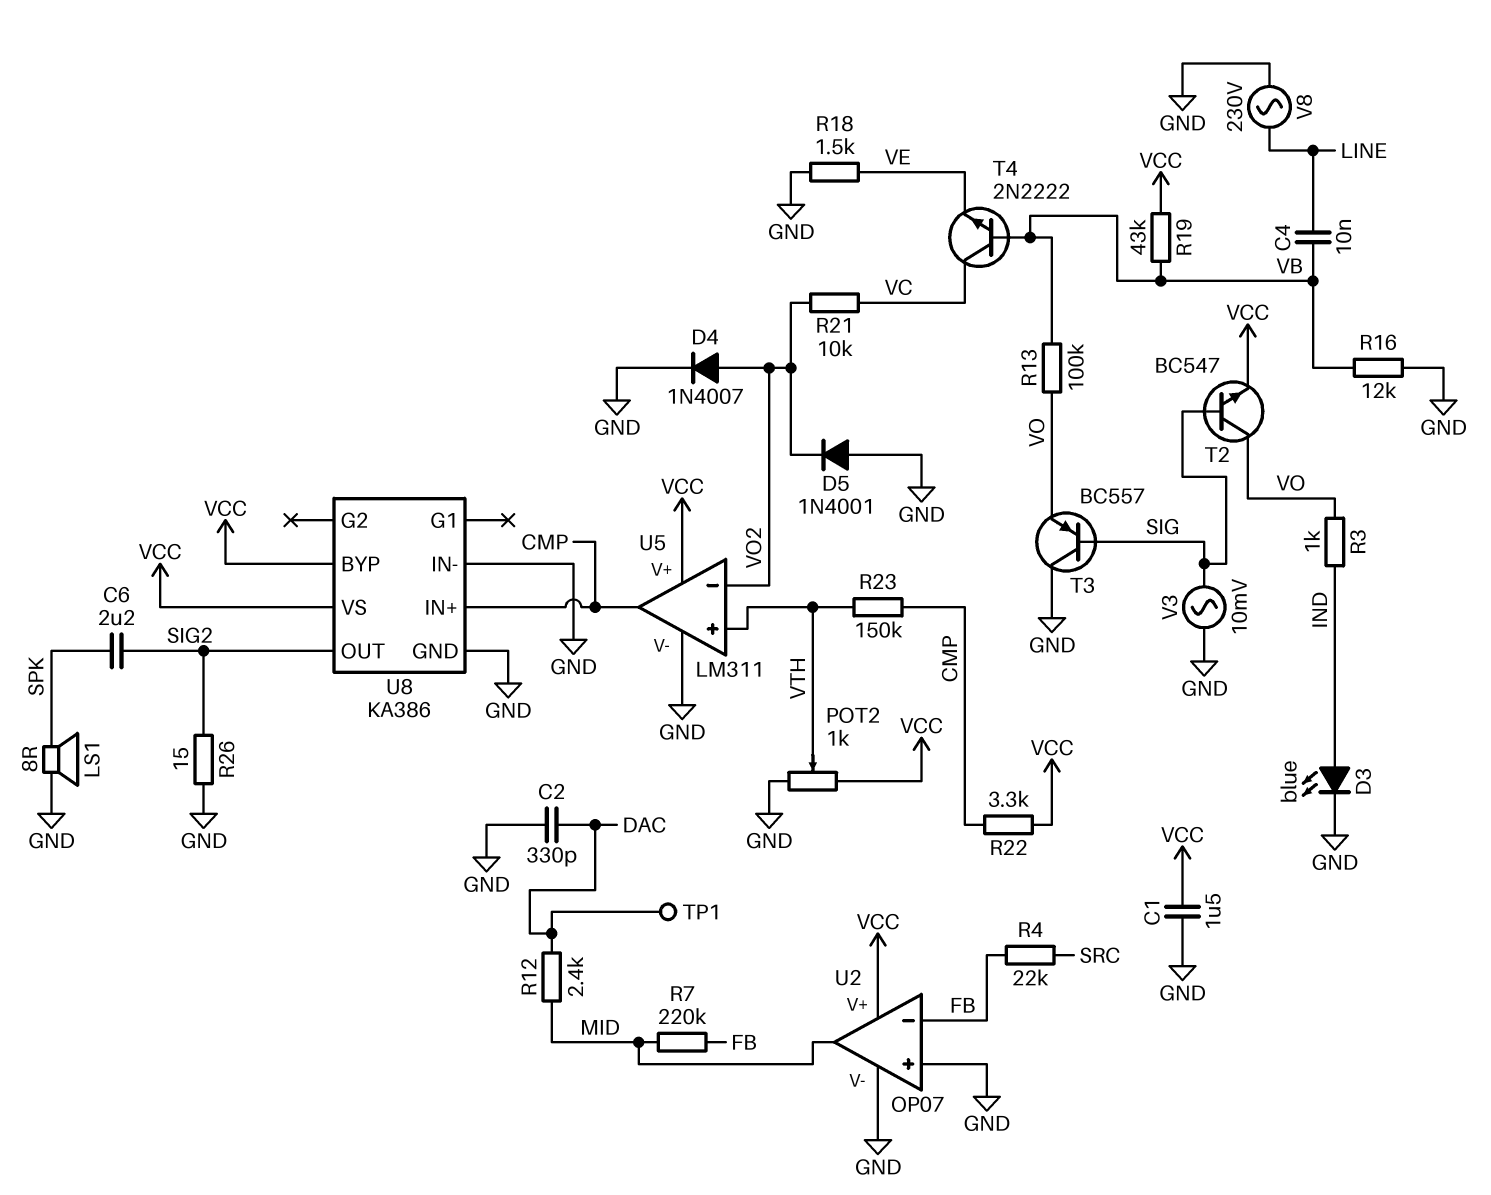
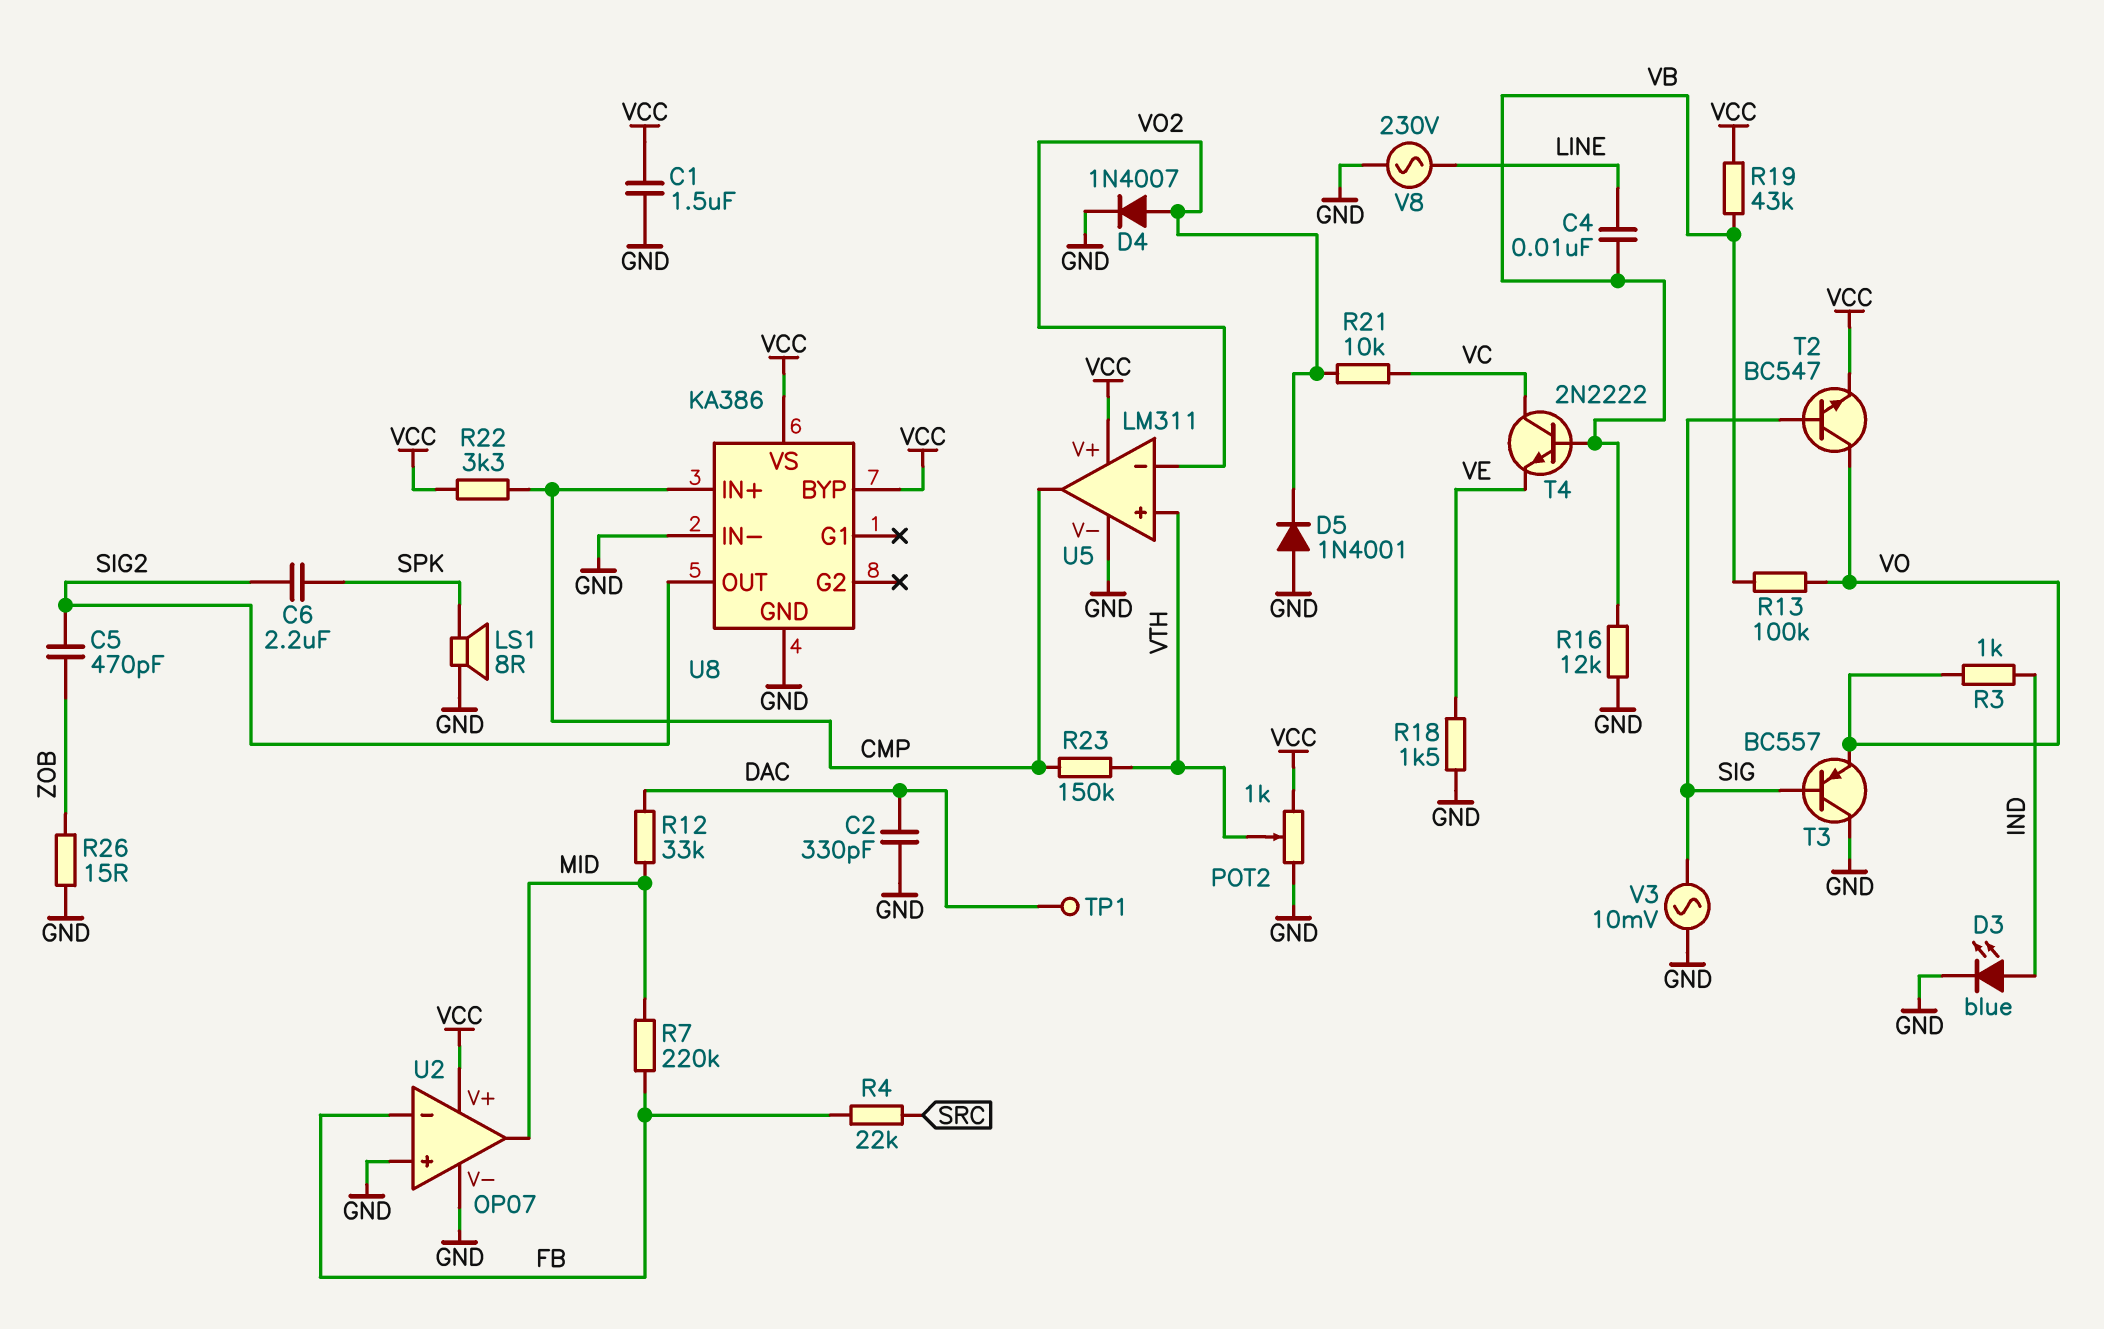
C5: none -> 470pF (SIG2, ZOB)
R12: 2.4k (DAC, MID) -> 33k (DAC, MID)
R26: 15 (GND, SIG2) -> 15 (GND, ZOB)

